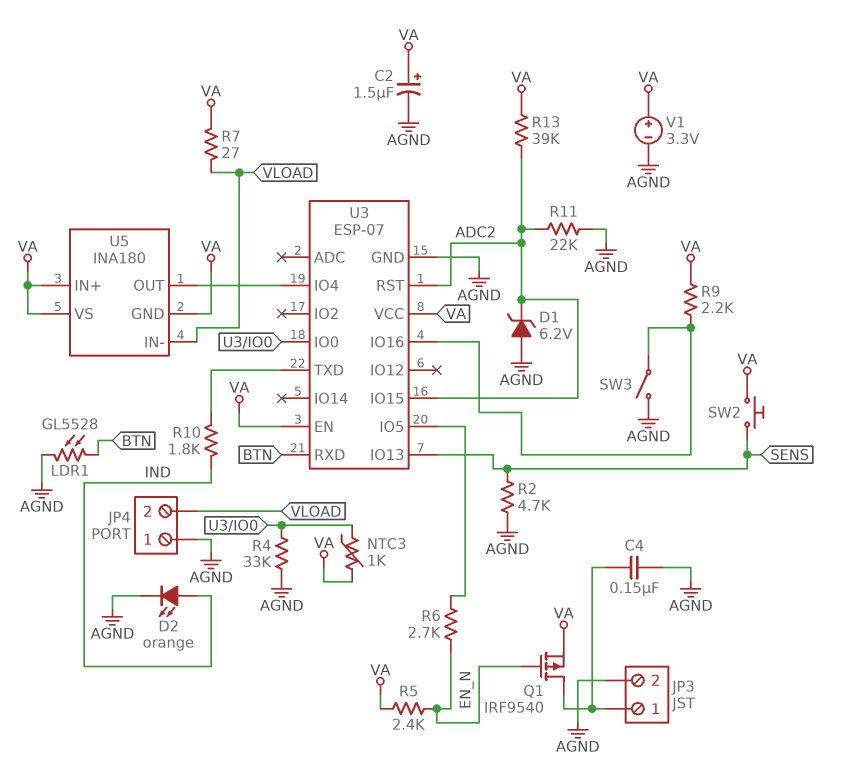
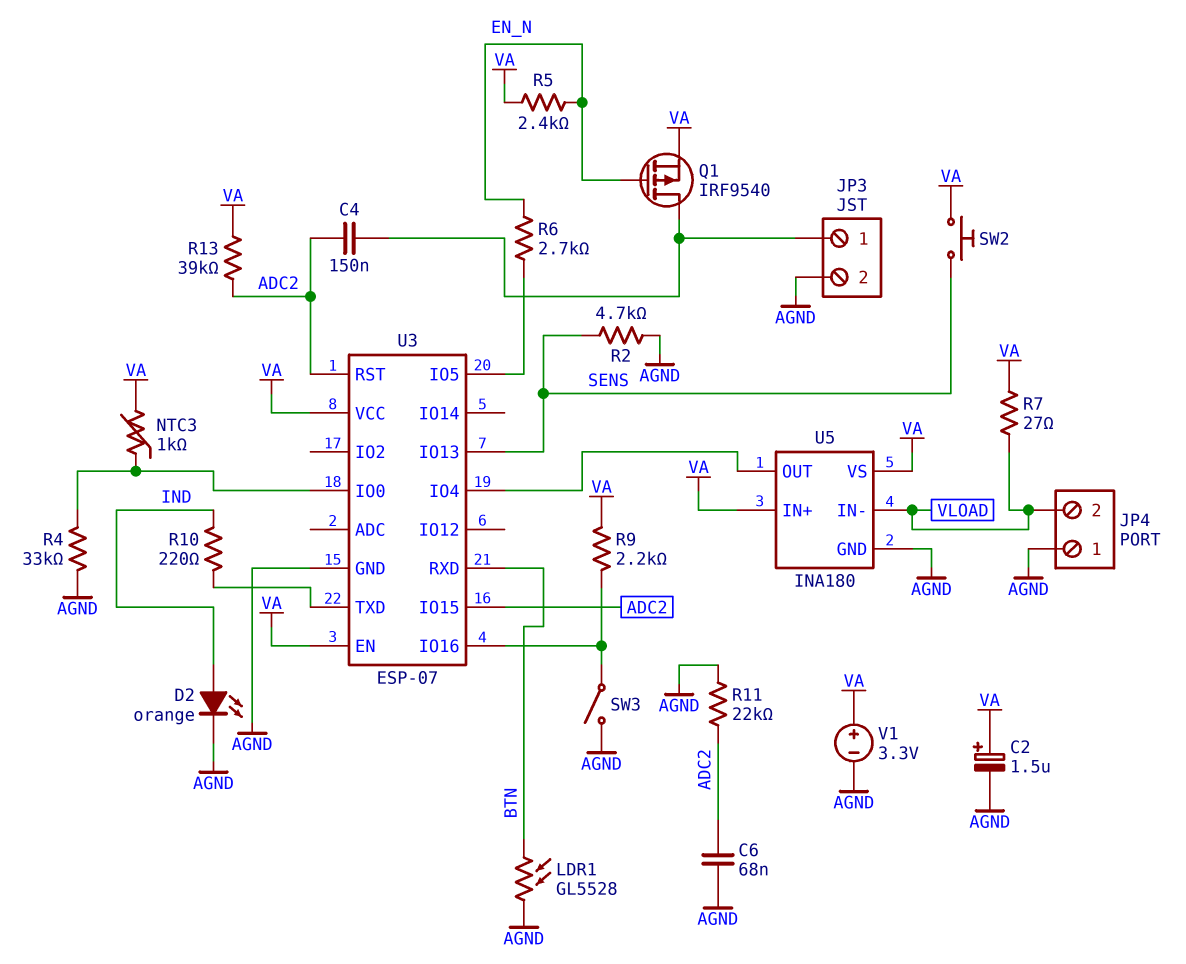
C4: 150nF (AGND, JP3/1) -> 150nF (ADC2, JP3/1)
C6: none -> 68nF (ADC2, AGND)
D1: zener 6.2V (A AGND, K ADC2) -> none
R10: 1.8k (IND, U3/TXD) -> 220 (IND, U3/TXD)
U5 pin GND: VA -> AGND

